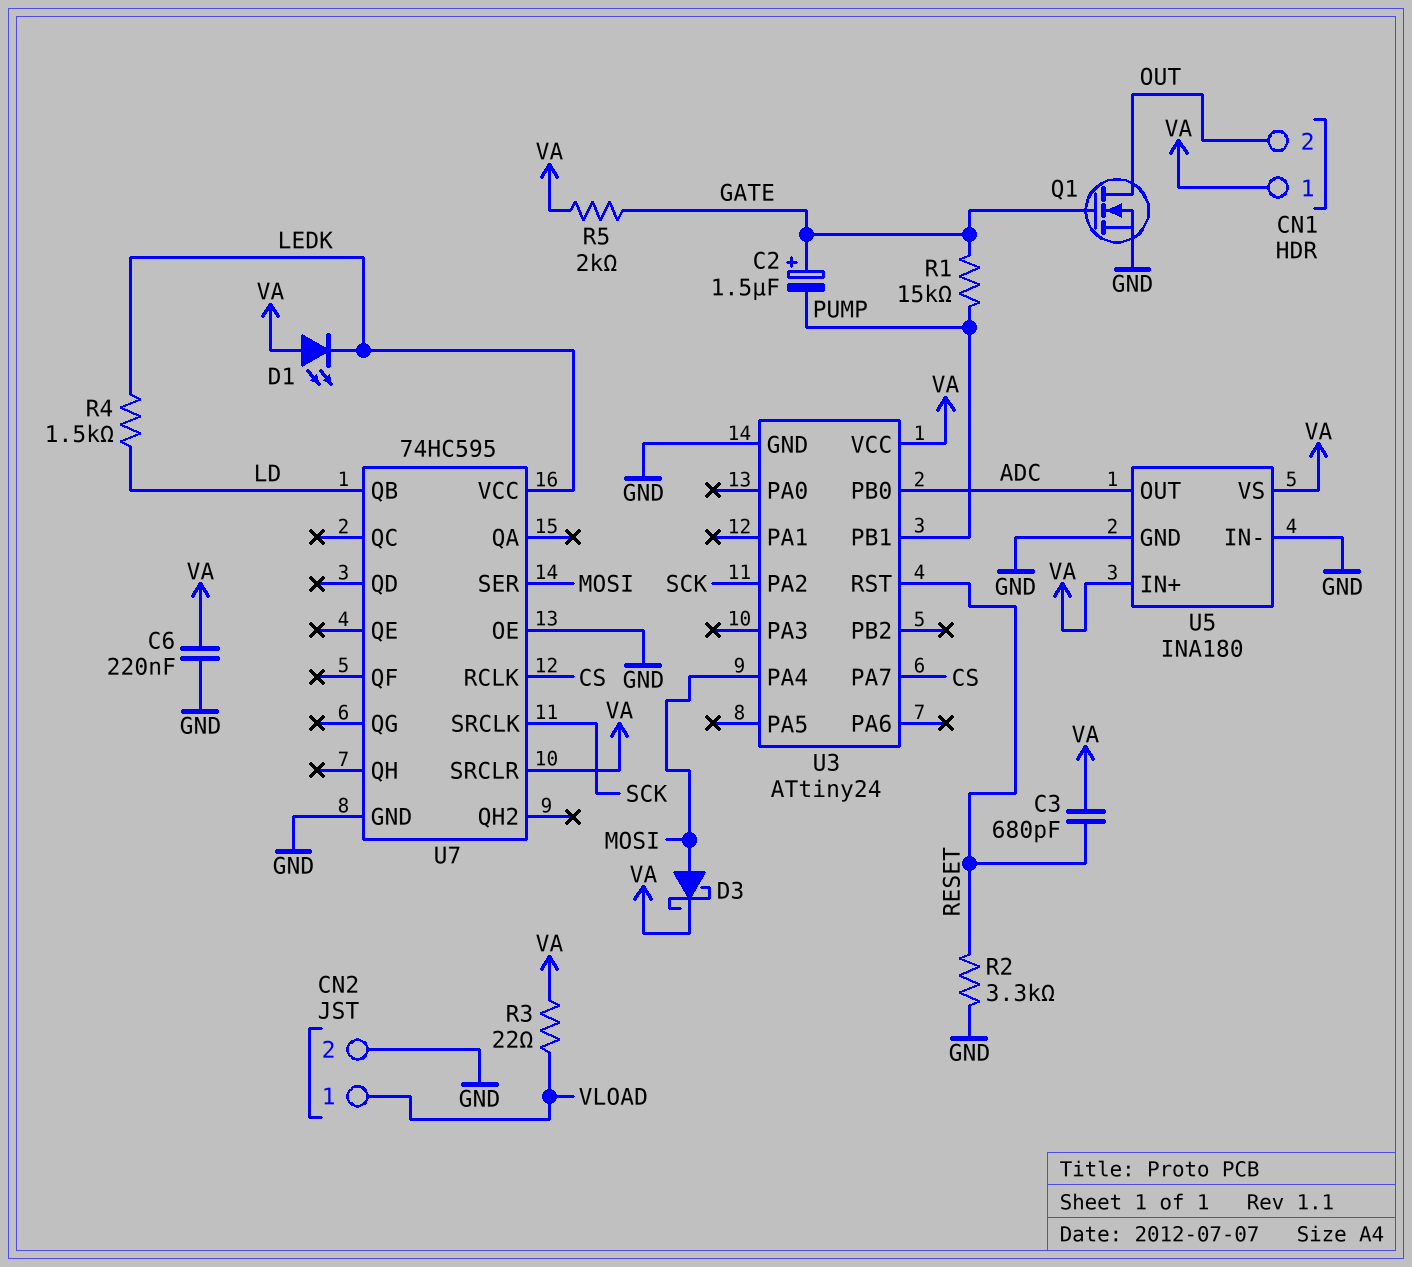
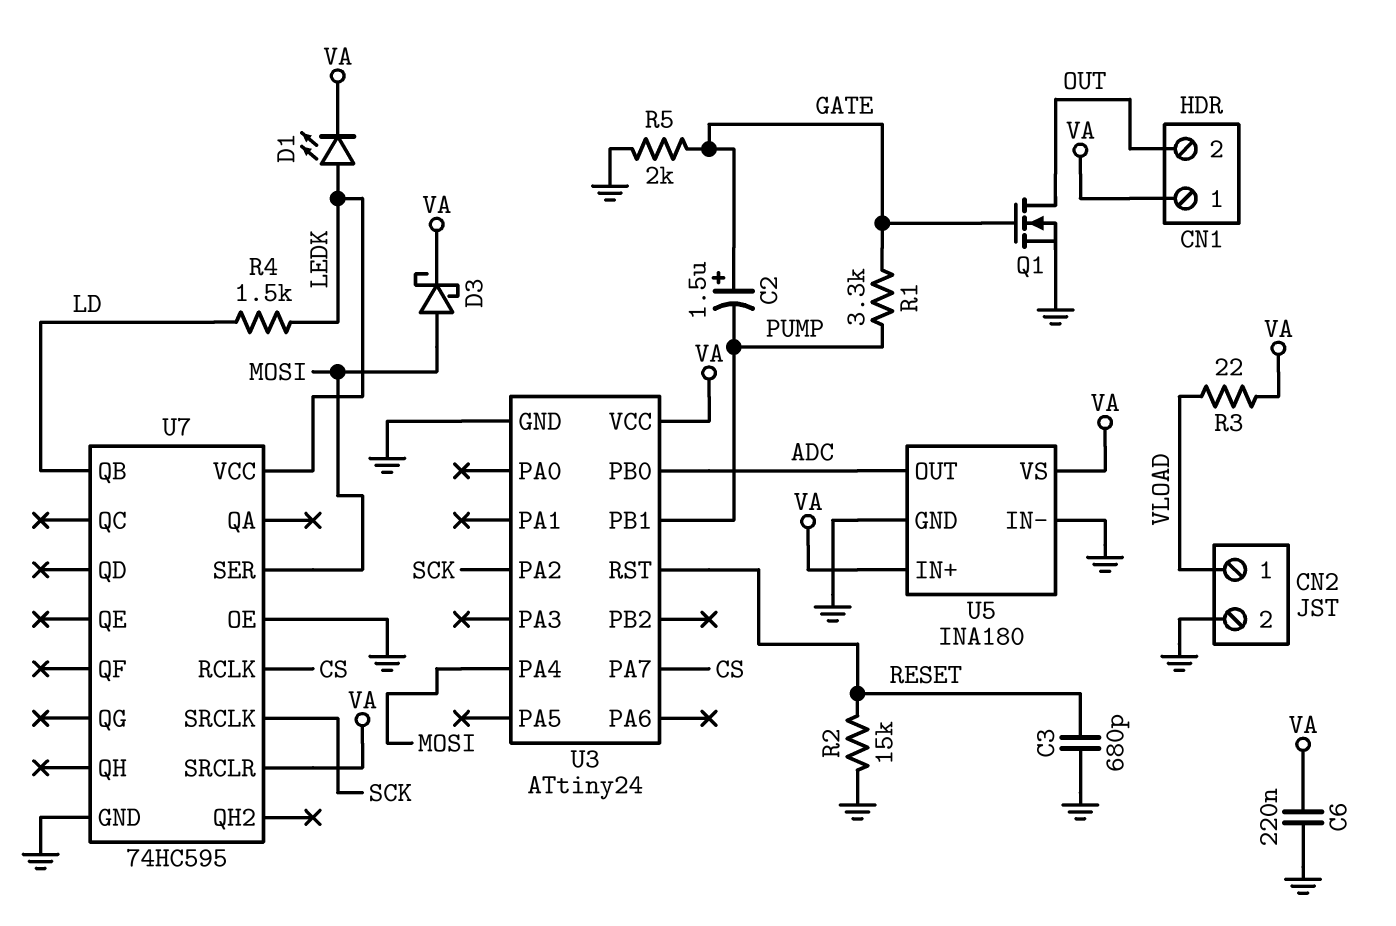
C3: 680pF (RESET, VA) -> 680pF (GND, RESET)
D1: LED (A VA, K LEDK) -> LED (A LEDK, K VA)
R1: 15k (GATE, PUMP) -> 3.3k (GATE, PUMP)
R2: 3.3k (GND, RESET) -> 15k (GND, RESET)
R5: 2k (GATE, VA) -> 2k (GATE, GND)

